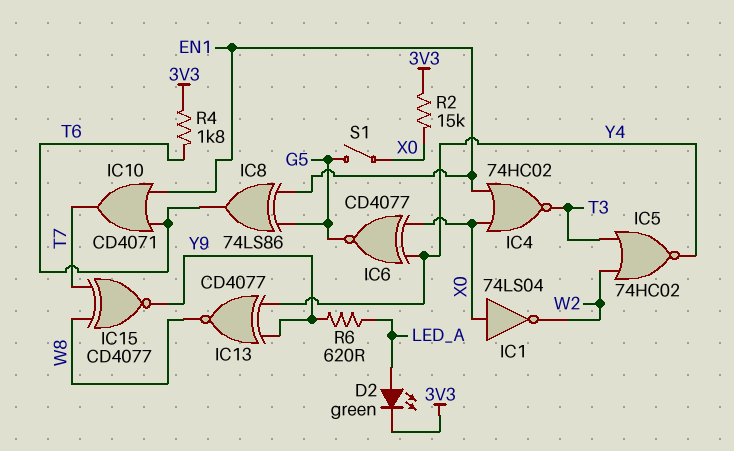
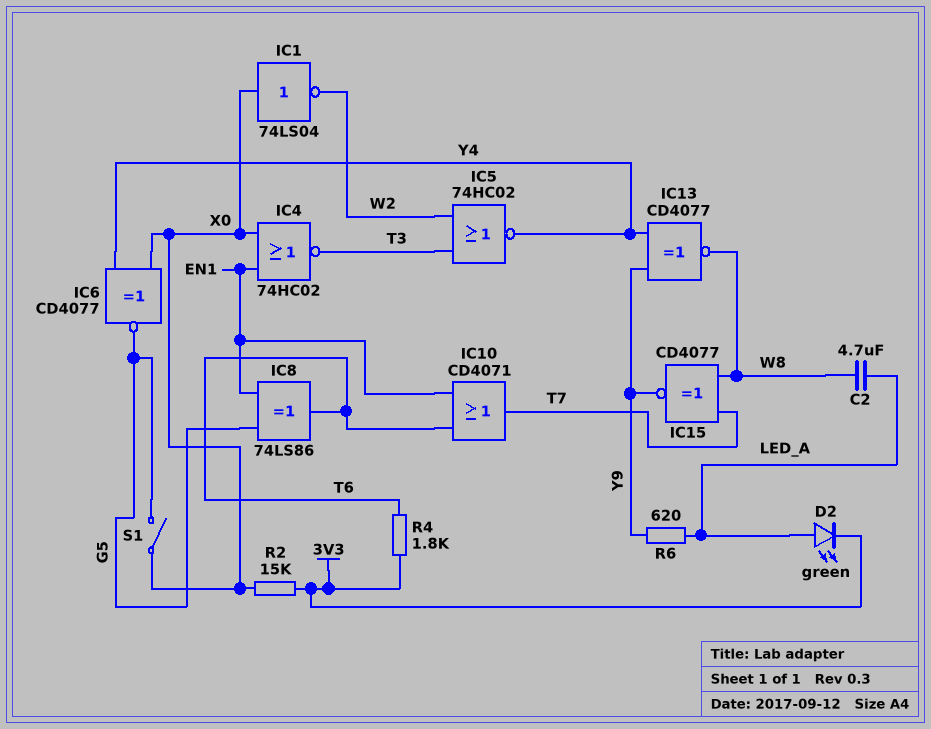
C2: none -> 4.7uF (LED_A, W8)

